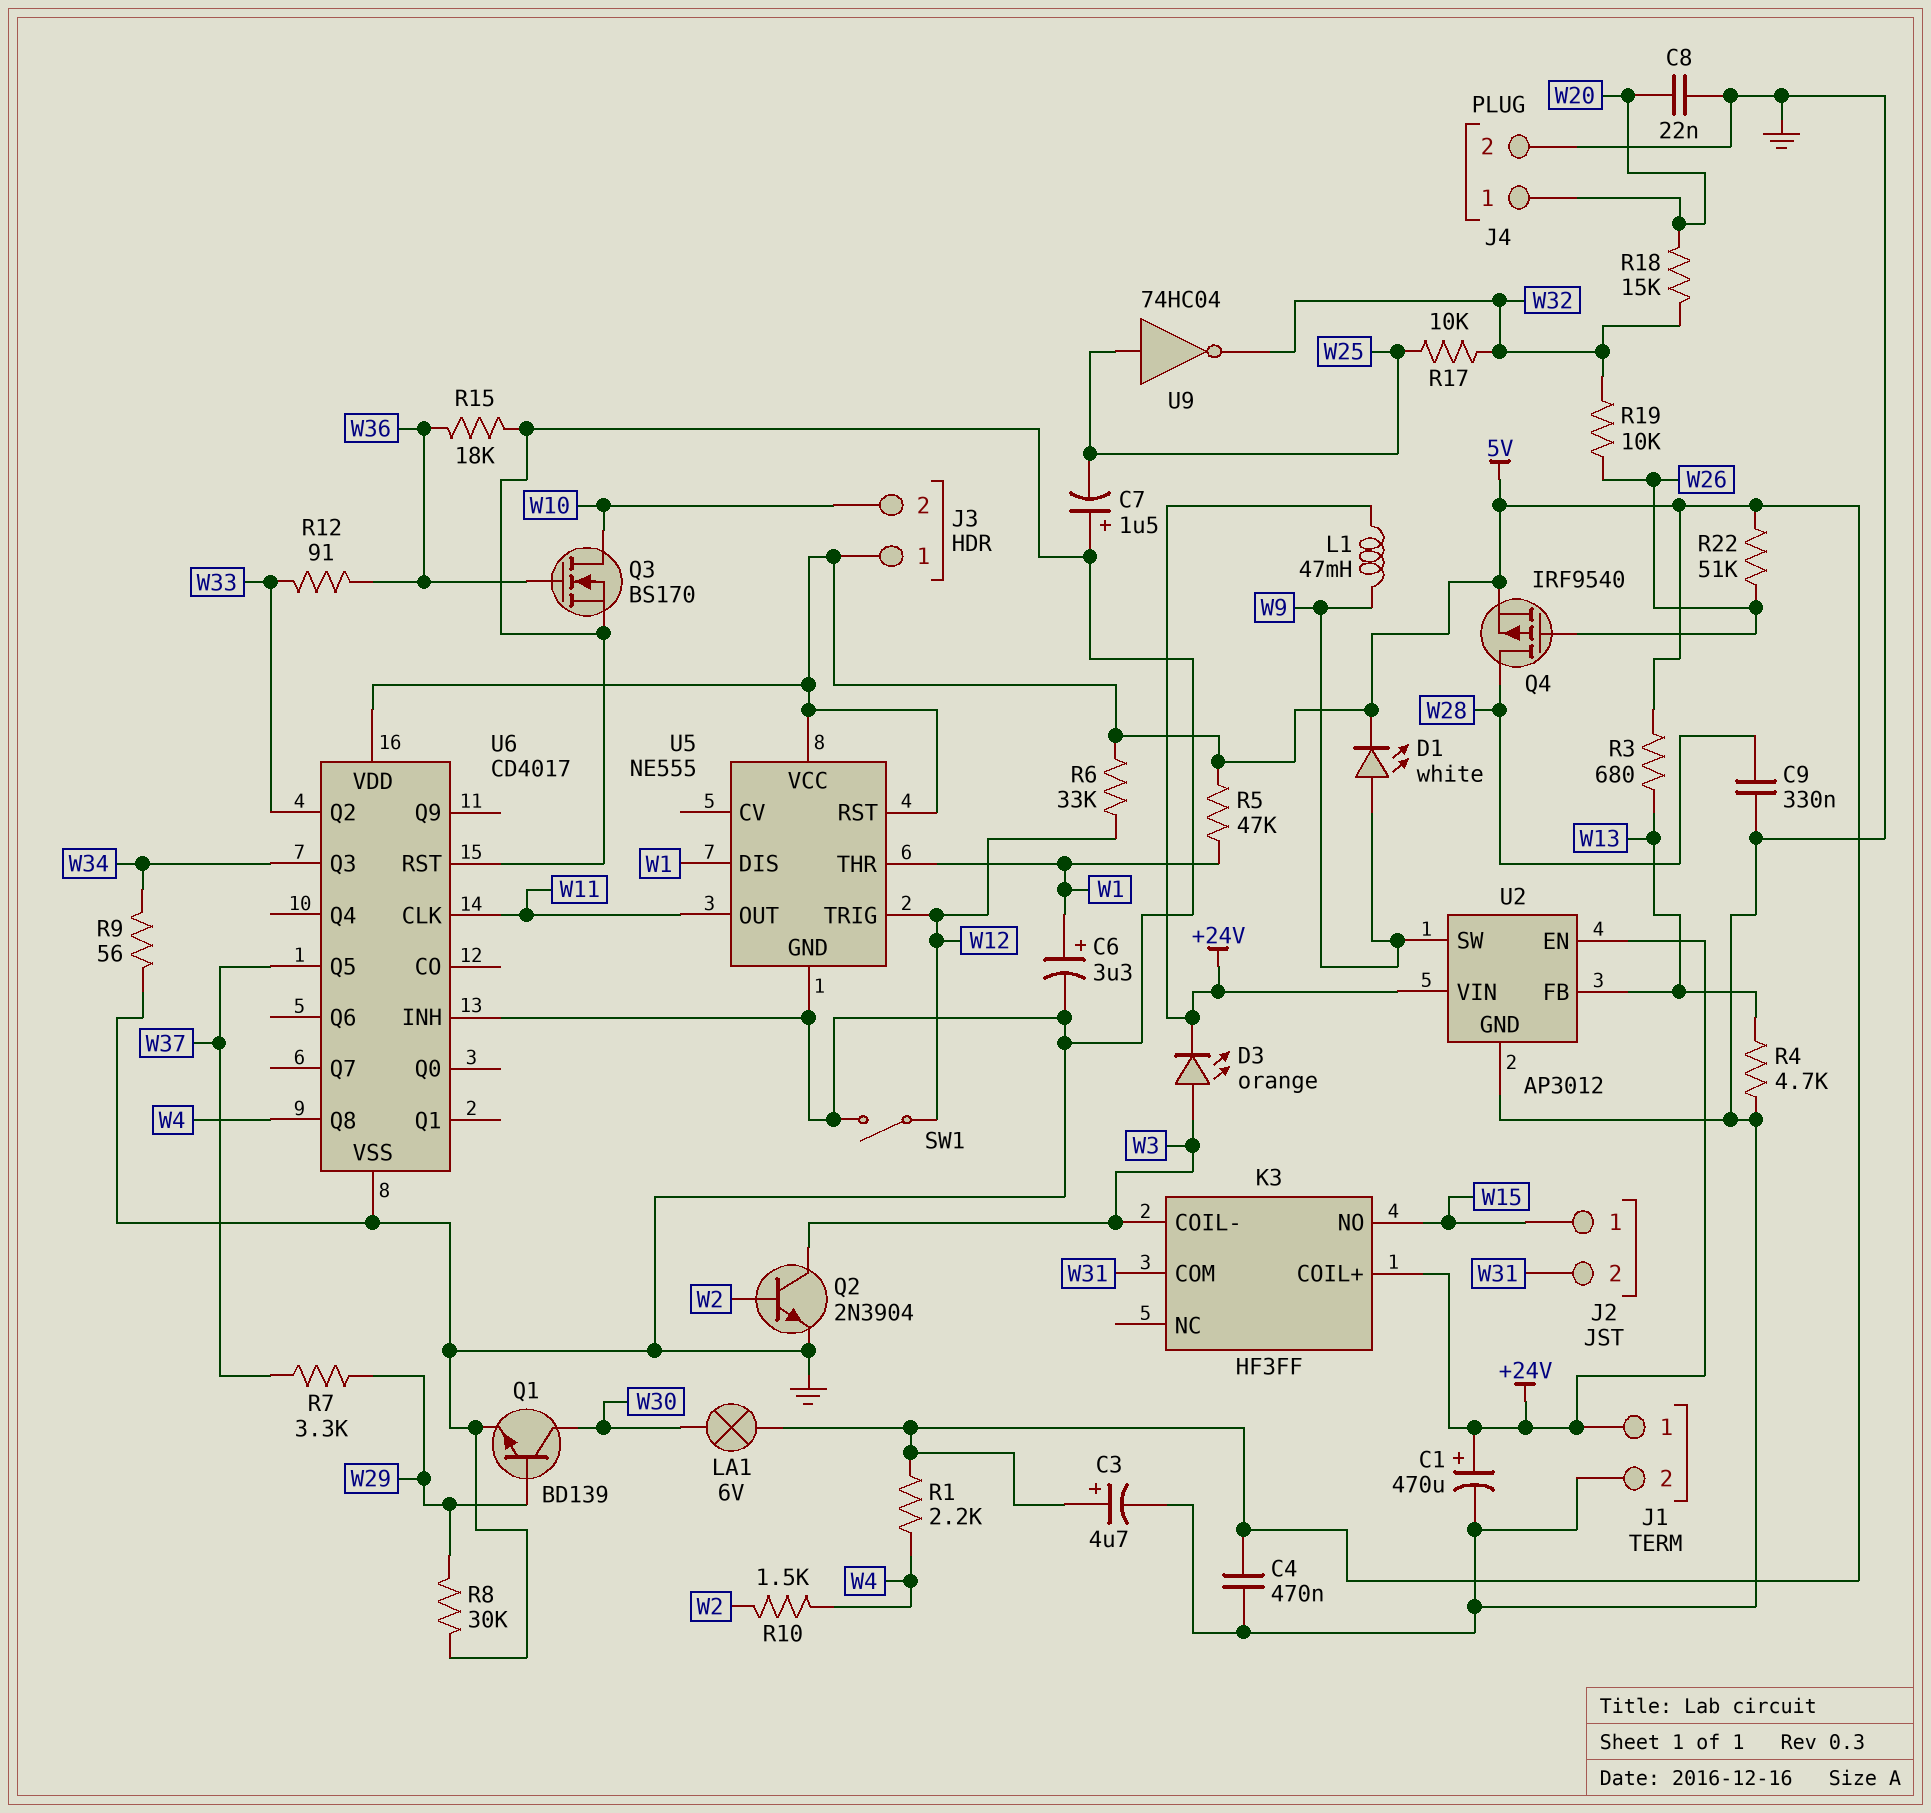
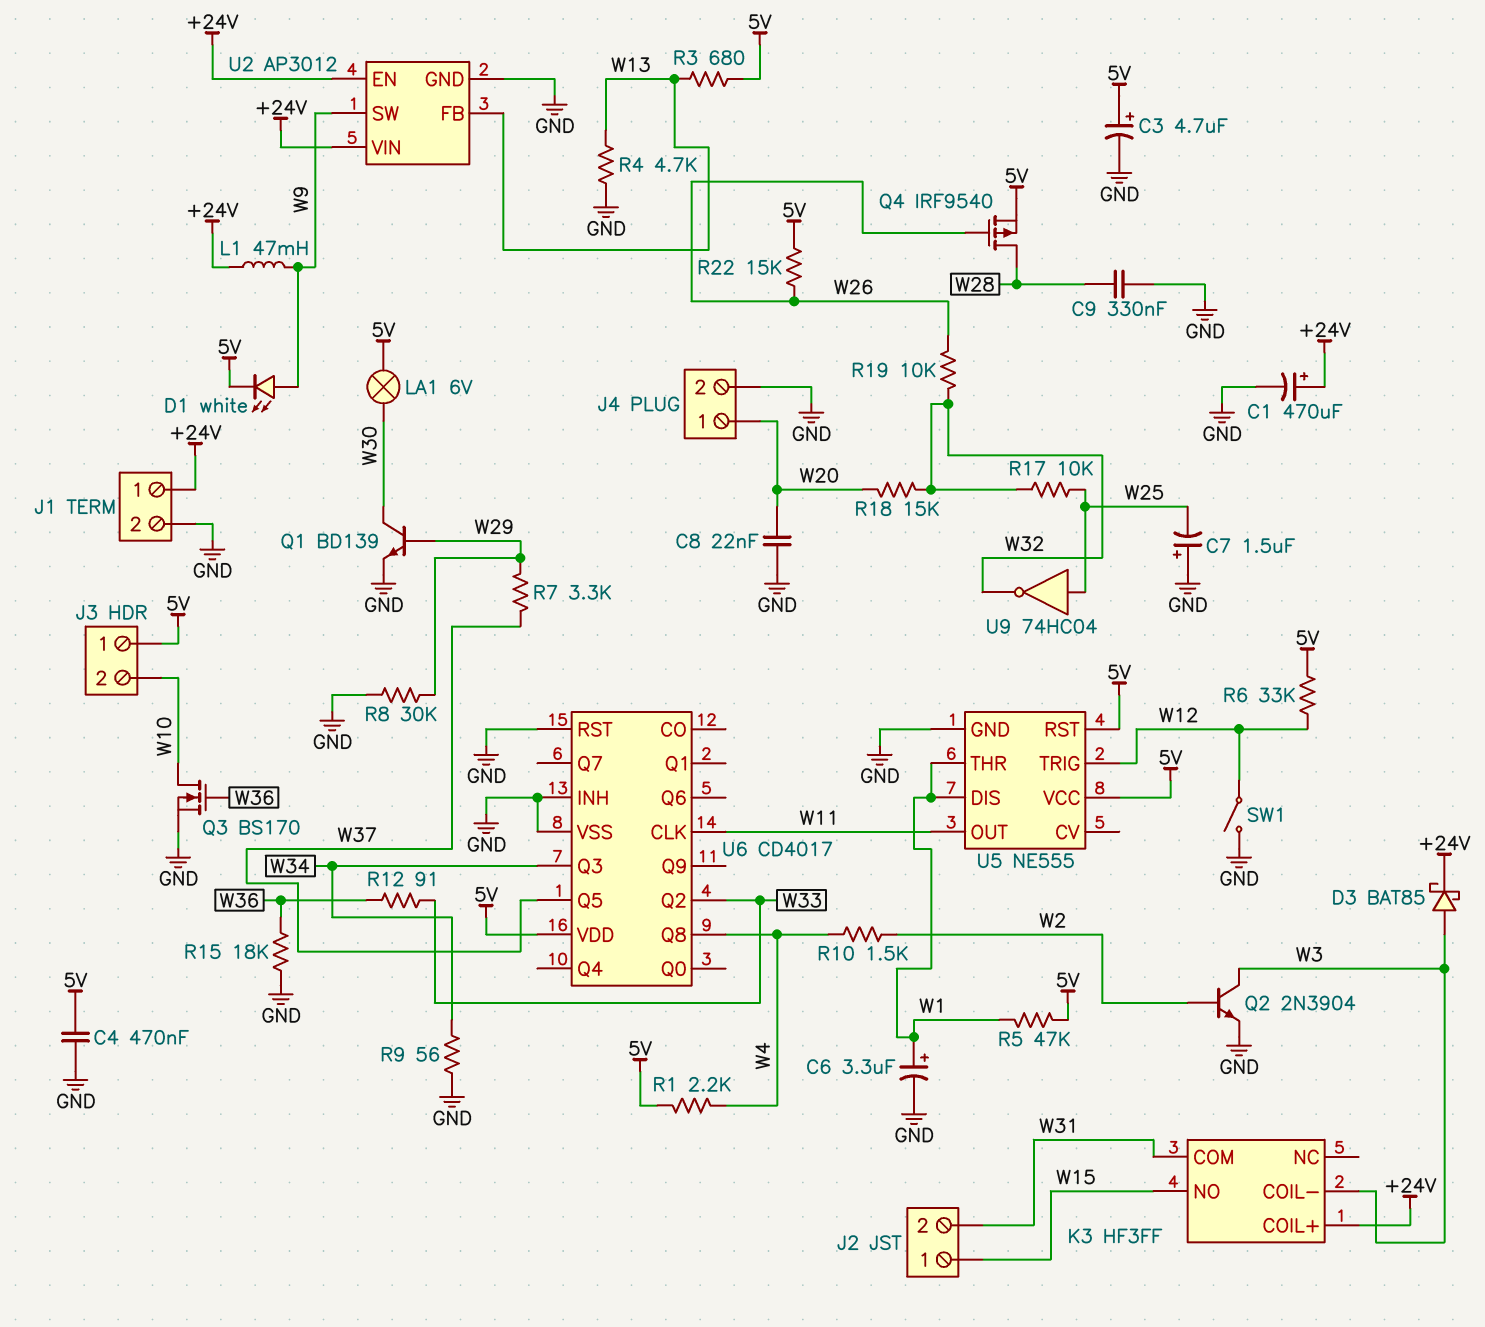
D3: LED orange (A W3, K +24V) -> schottky BAT85 (A W3, K +24V)
R22: 51k (5V, W26) -> 15k (5V, W26)

